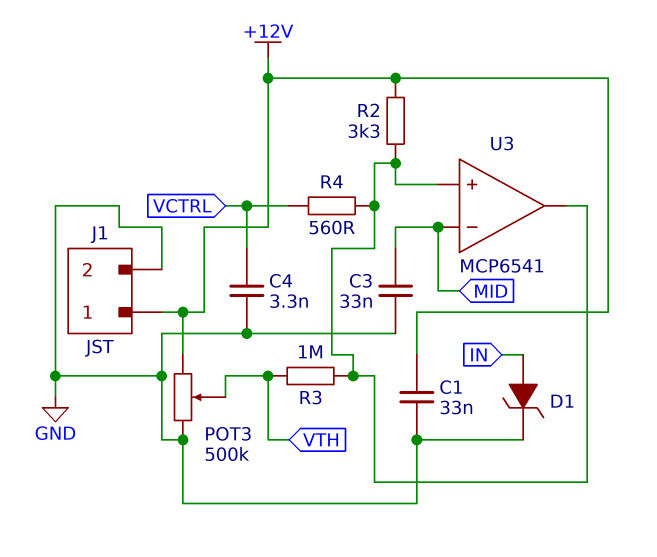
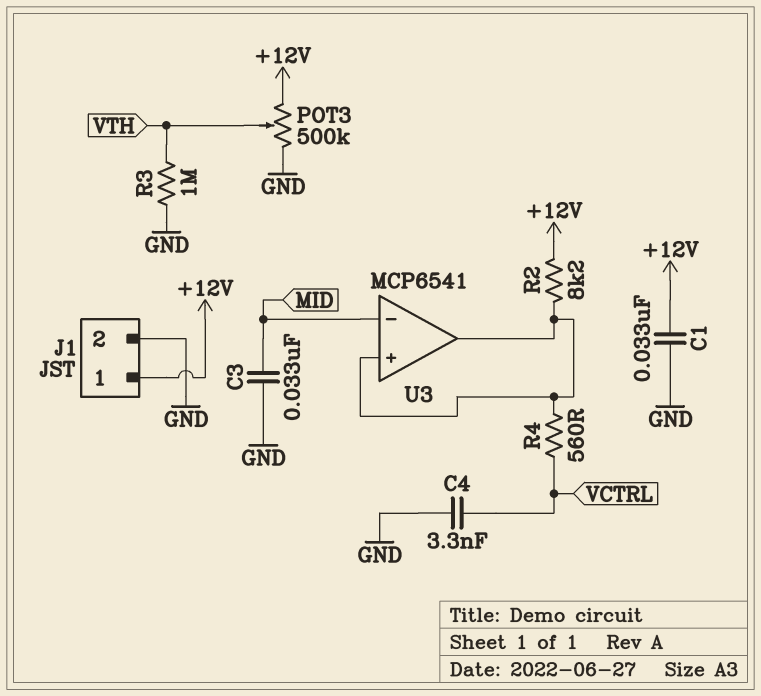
D1: zener (A IN, K GND) -> none
R2: 3.3k (+12V, U3/in+) -> 8.2k (+12V, U3/in+)
R3: 1M (U3/in+, VTH) -> 1M (GND, VTH)

